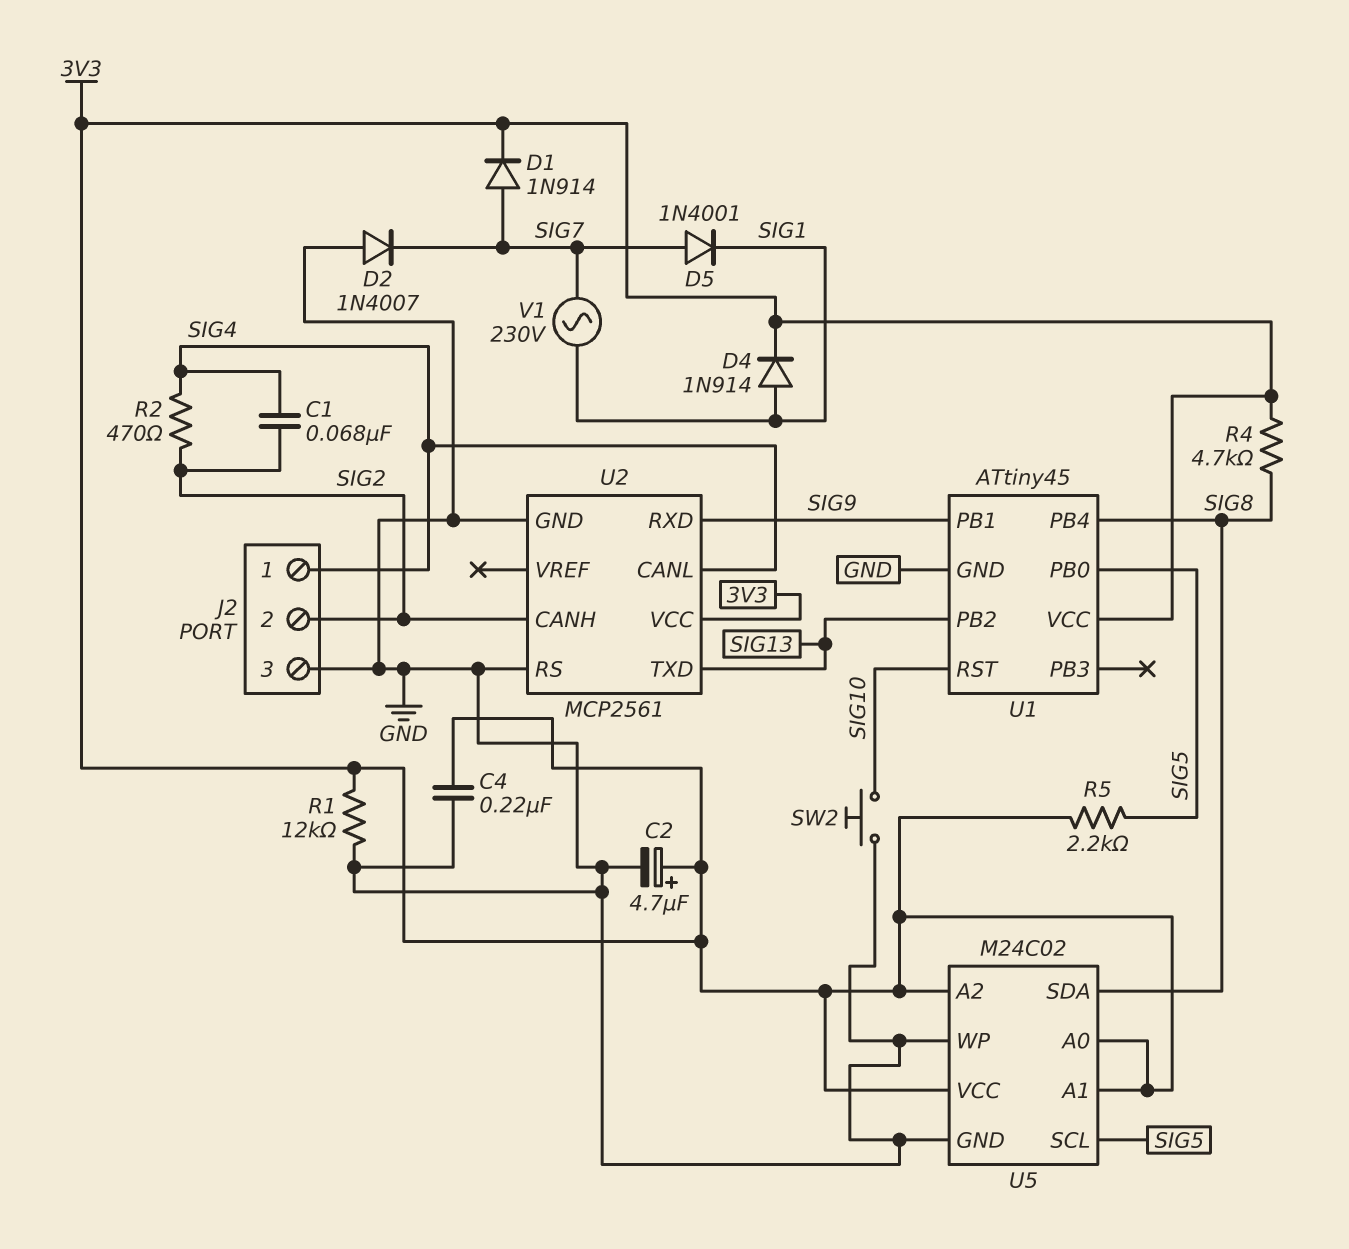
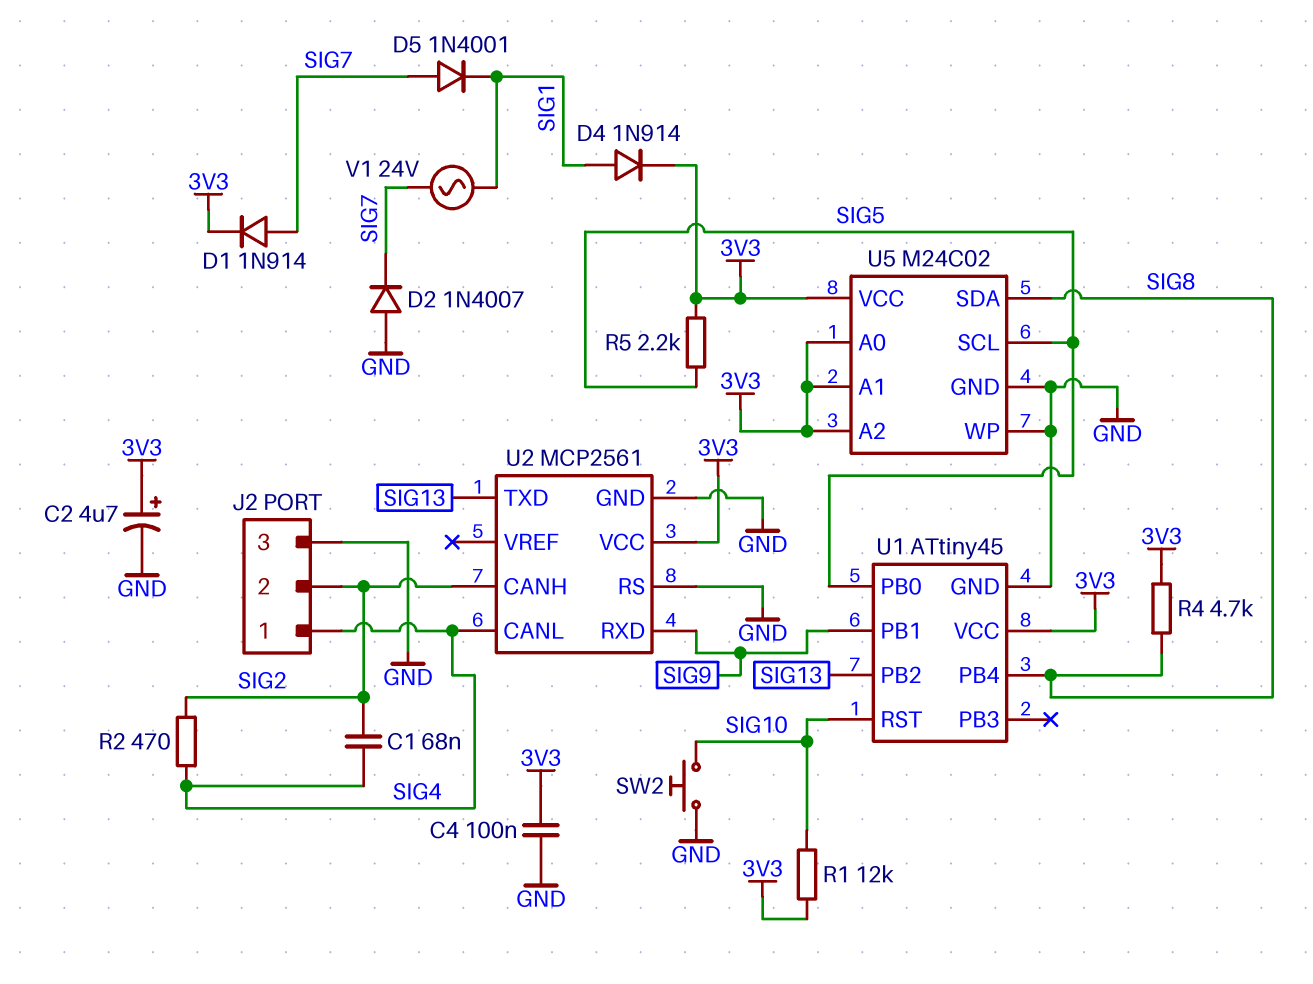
C4: 220nF (3V3, GND) -> 100nF (3V3, GND)
R1: 12k (3V3, GND) -> 12k (3V3, SIG10)
V1: AC 230V (SIG1, SIG7) -> AC 24V (SIG1, SIG7)

